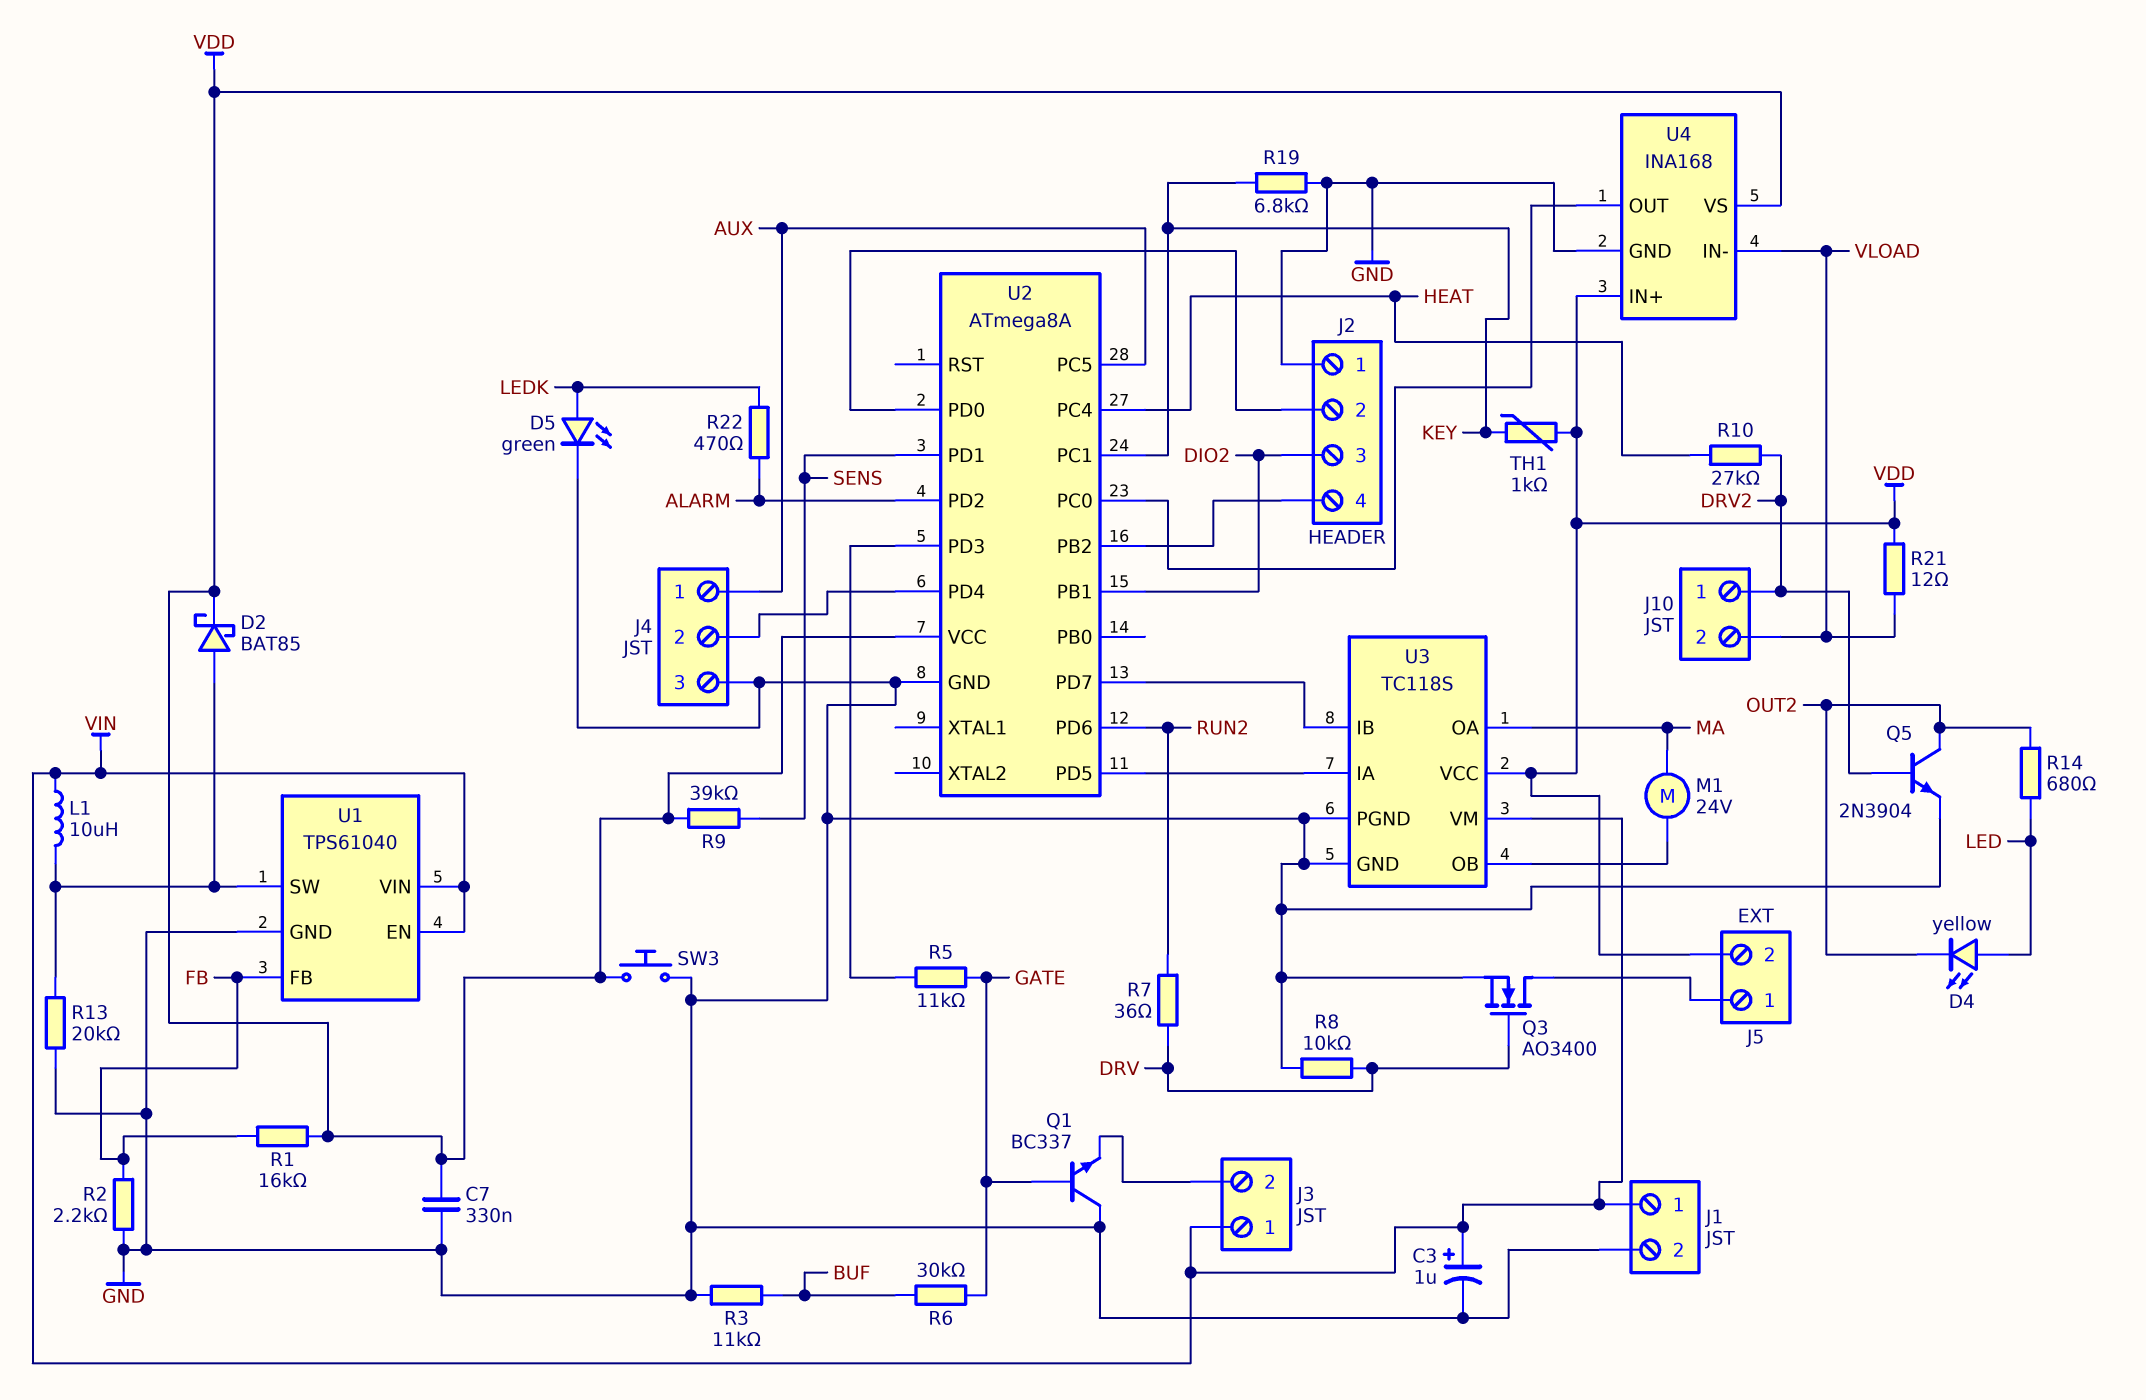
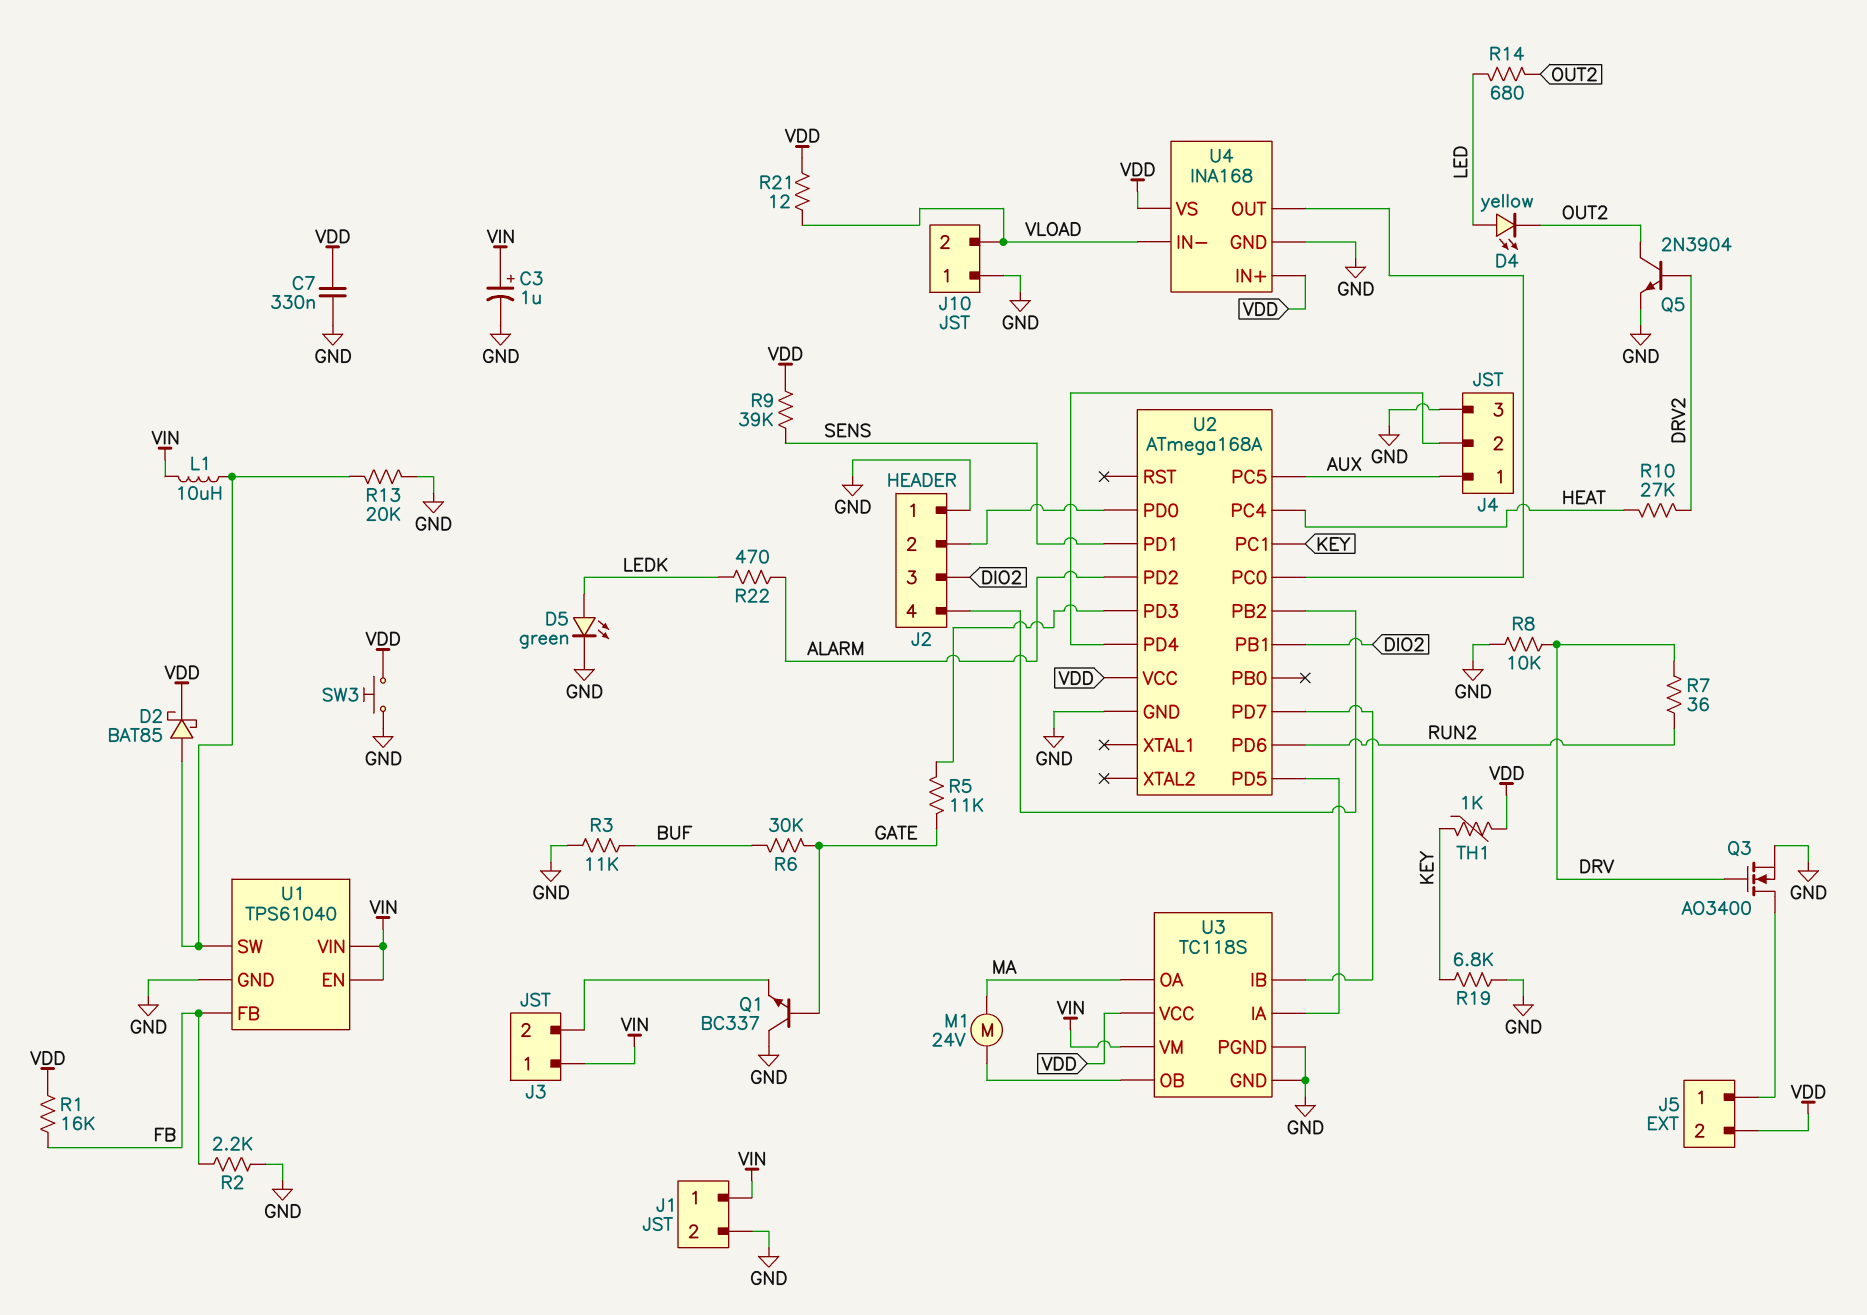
J10 pin 1: DRV2 -> GND
U2: ATmega8A -> ATmega168A

